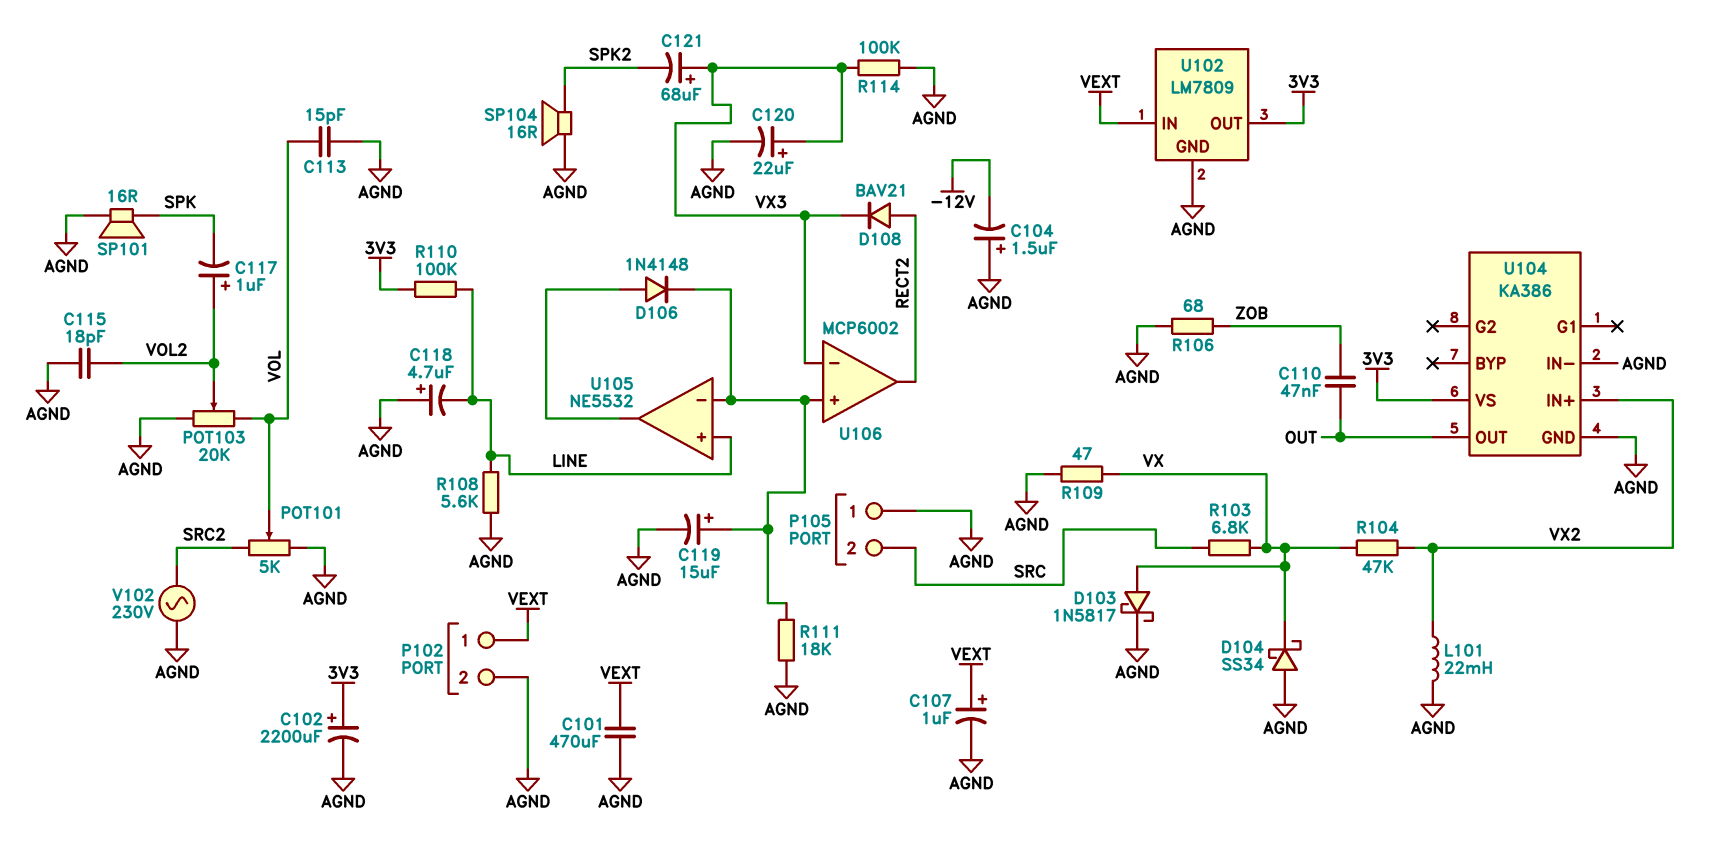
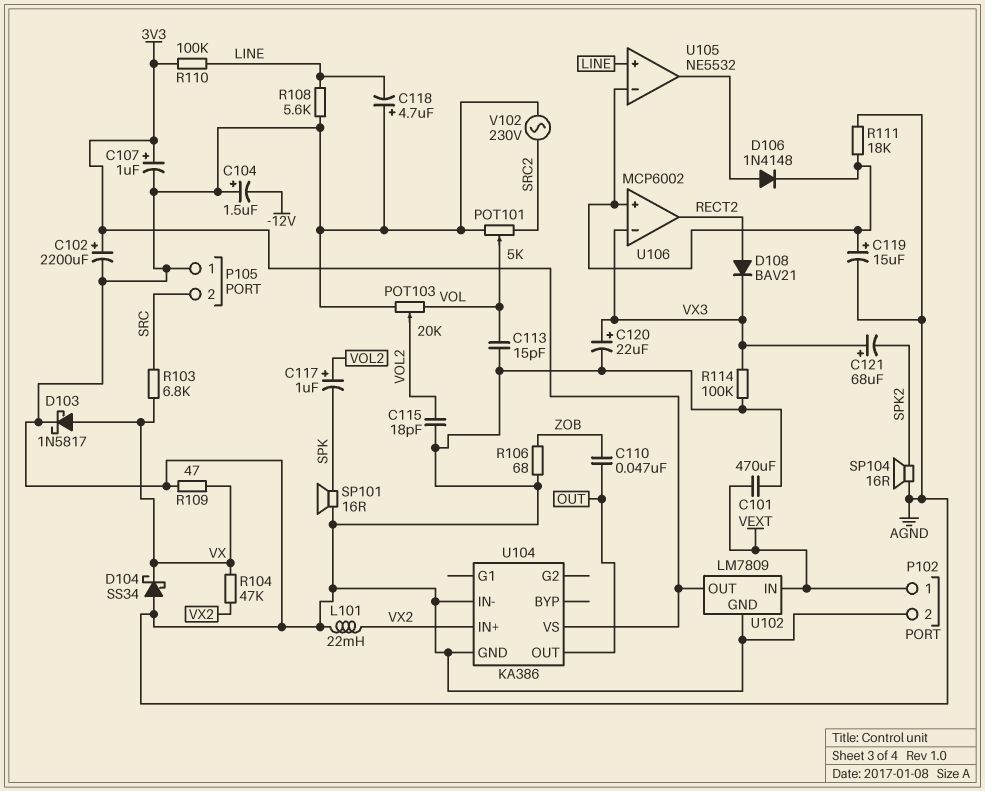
C107: 1uF (plus VEXT, minus AGND) -> 1uF (plus 3V3, minus AGND)

